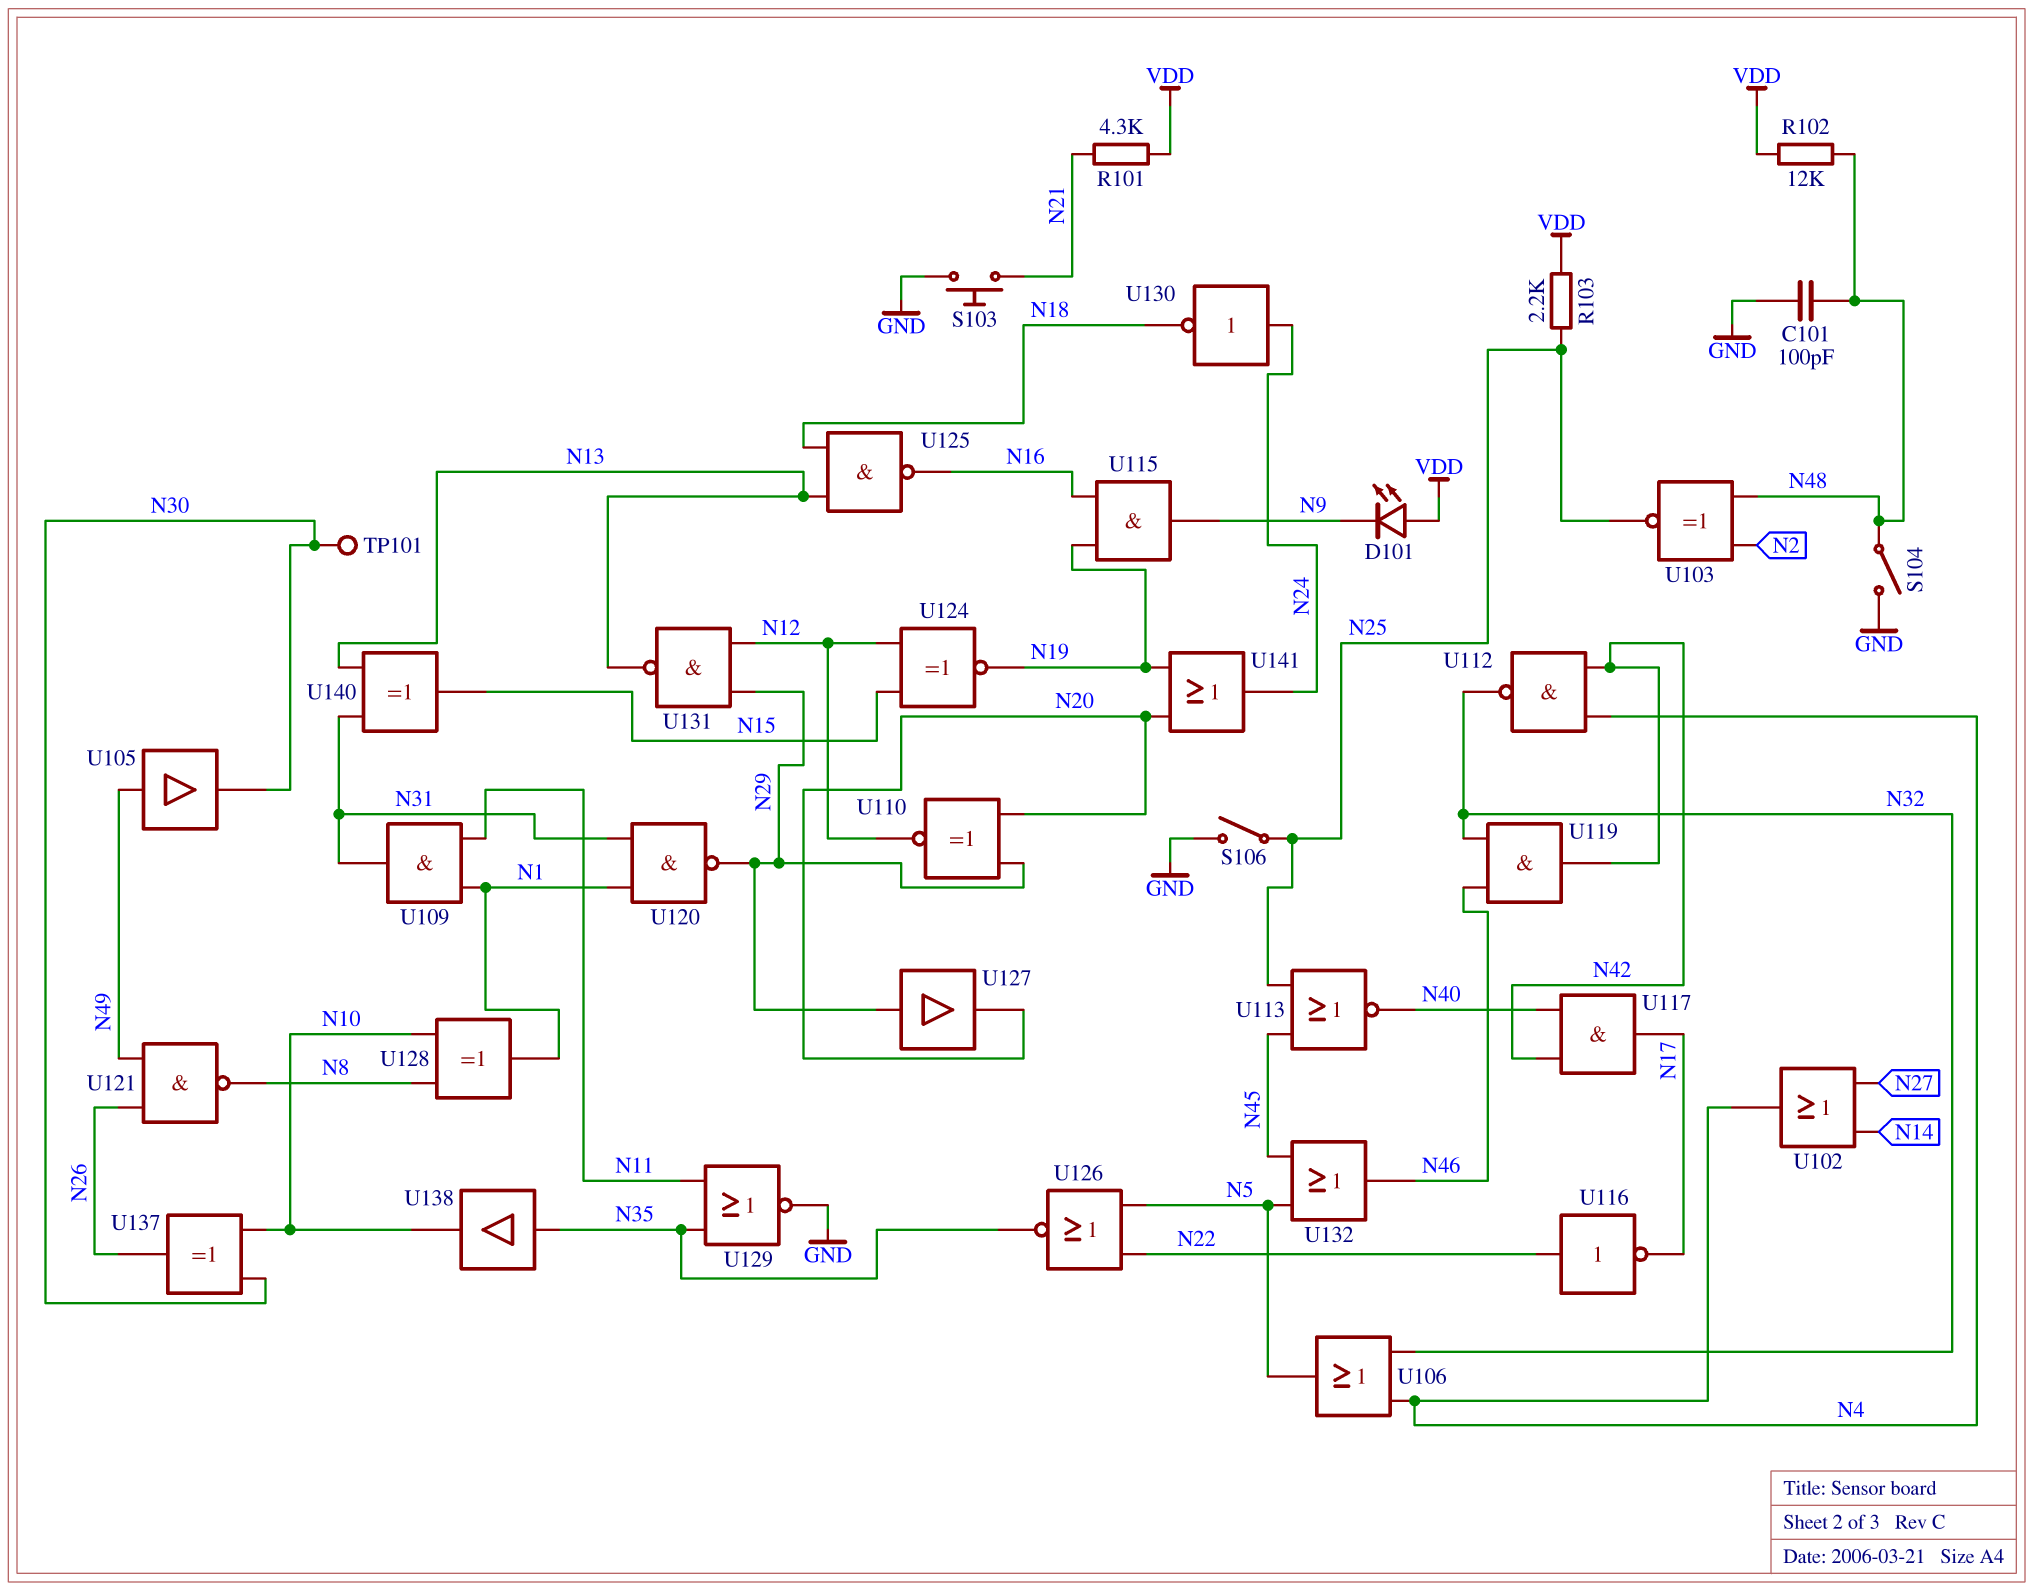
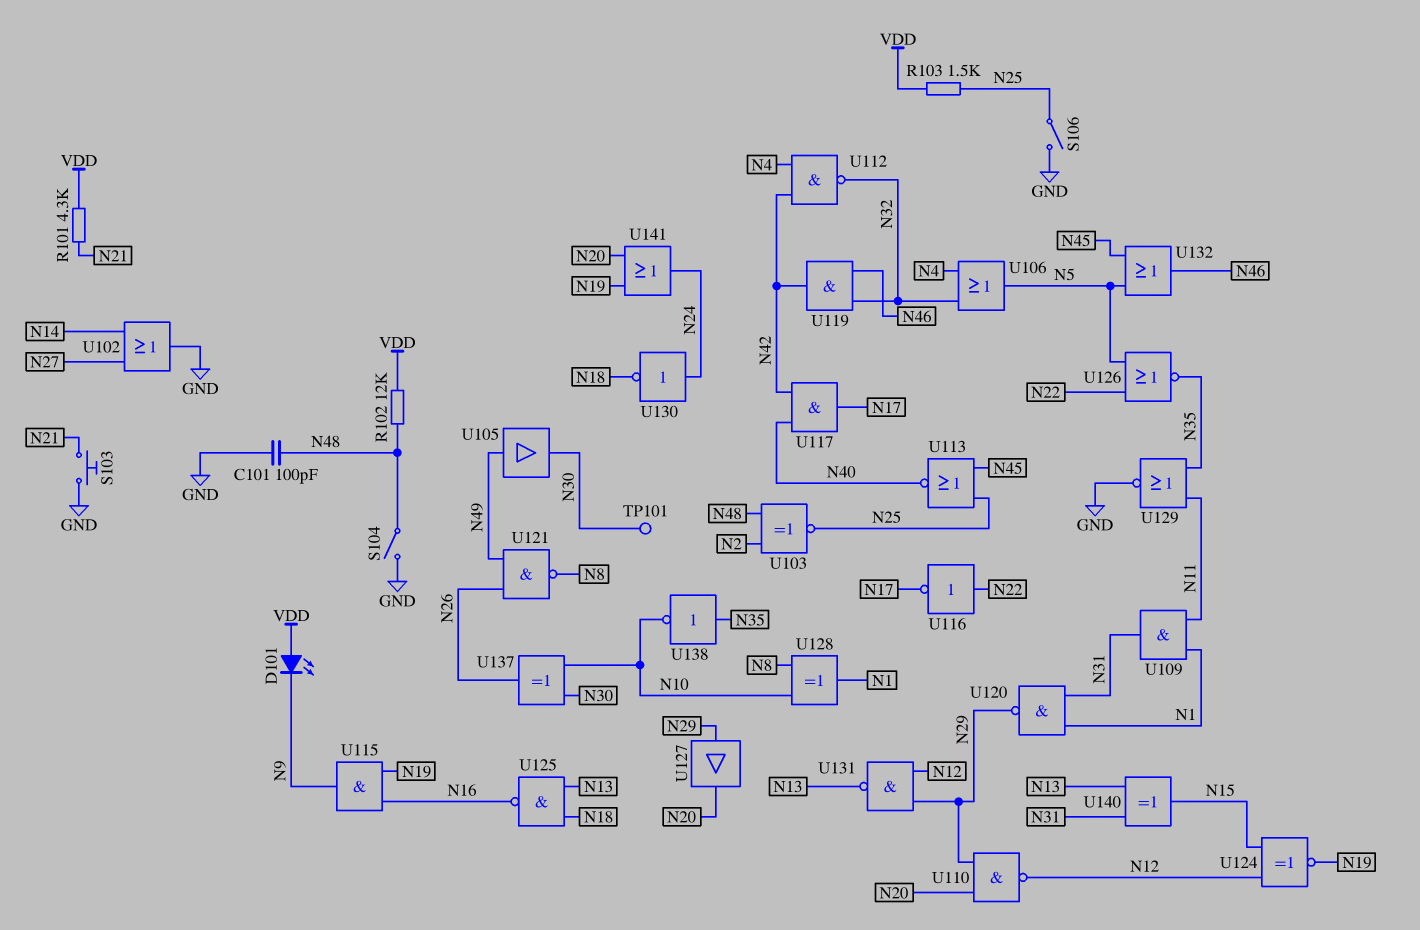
R103: 2.2k (N25, VDD) -> 1.5k (N25, VDD)
U102: OR (in N14, in N27, out N4) -> OR (in N14, in N27, out GND)
U110: XNOR (in N20, in N29, out N12) -> NAND (in N20, in N29, out N12)
U138: buffer (in N35, out N10) -> NOT (in N35, out N10)

